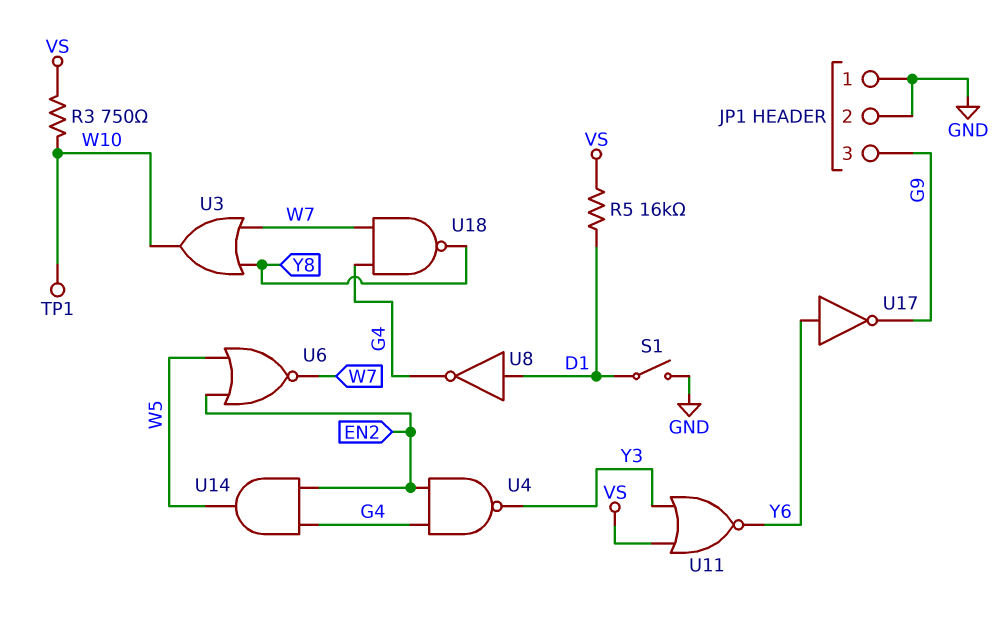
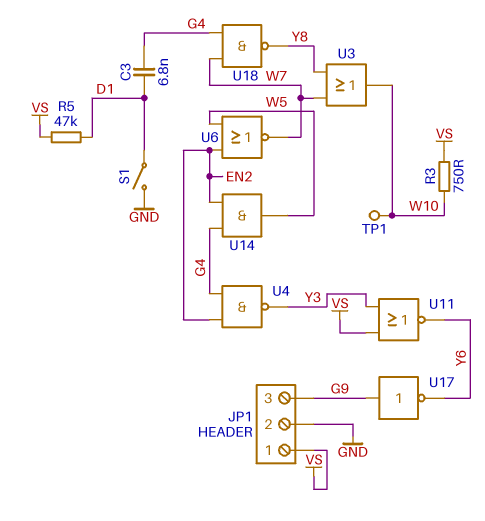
C3: none -> 6.8nF (D1, G4)
JP1 pin 1: GND -> VS
R5: 16k (D1, VS) -> 47k (D1, VS)
U8: NOT (in D1, out G4) -> none
U17: NOT (in Y6, out G9) -> NOT (in G9, out Y6)

